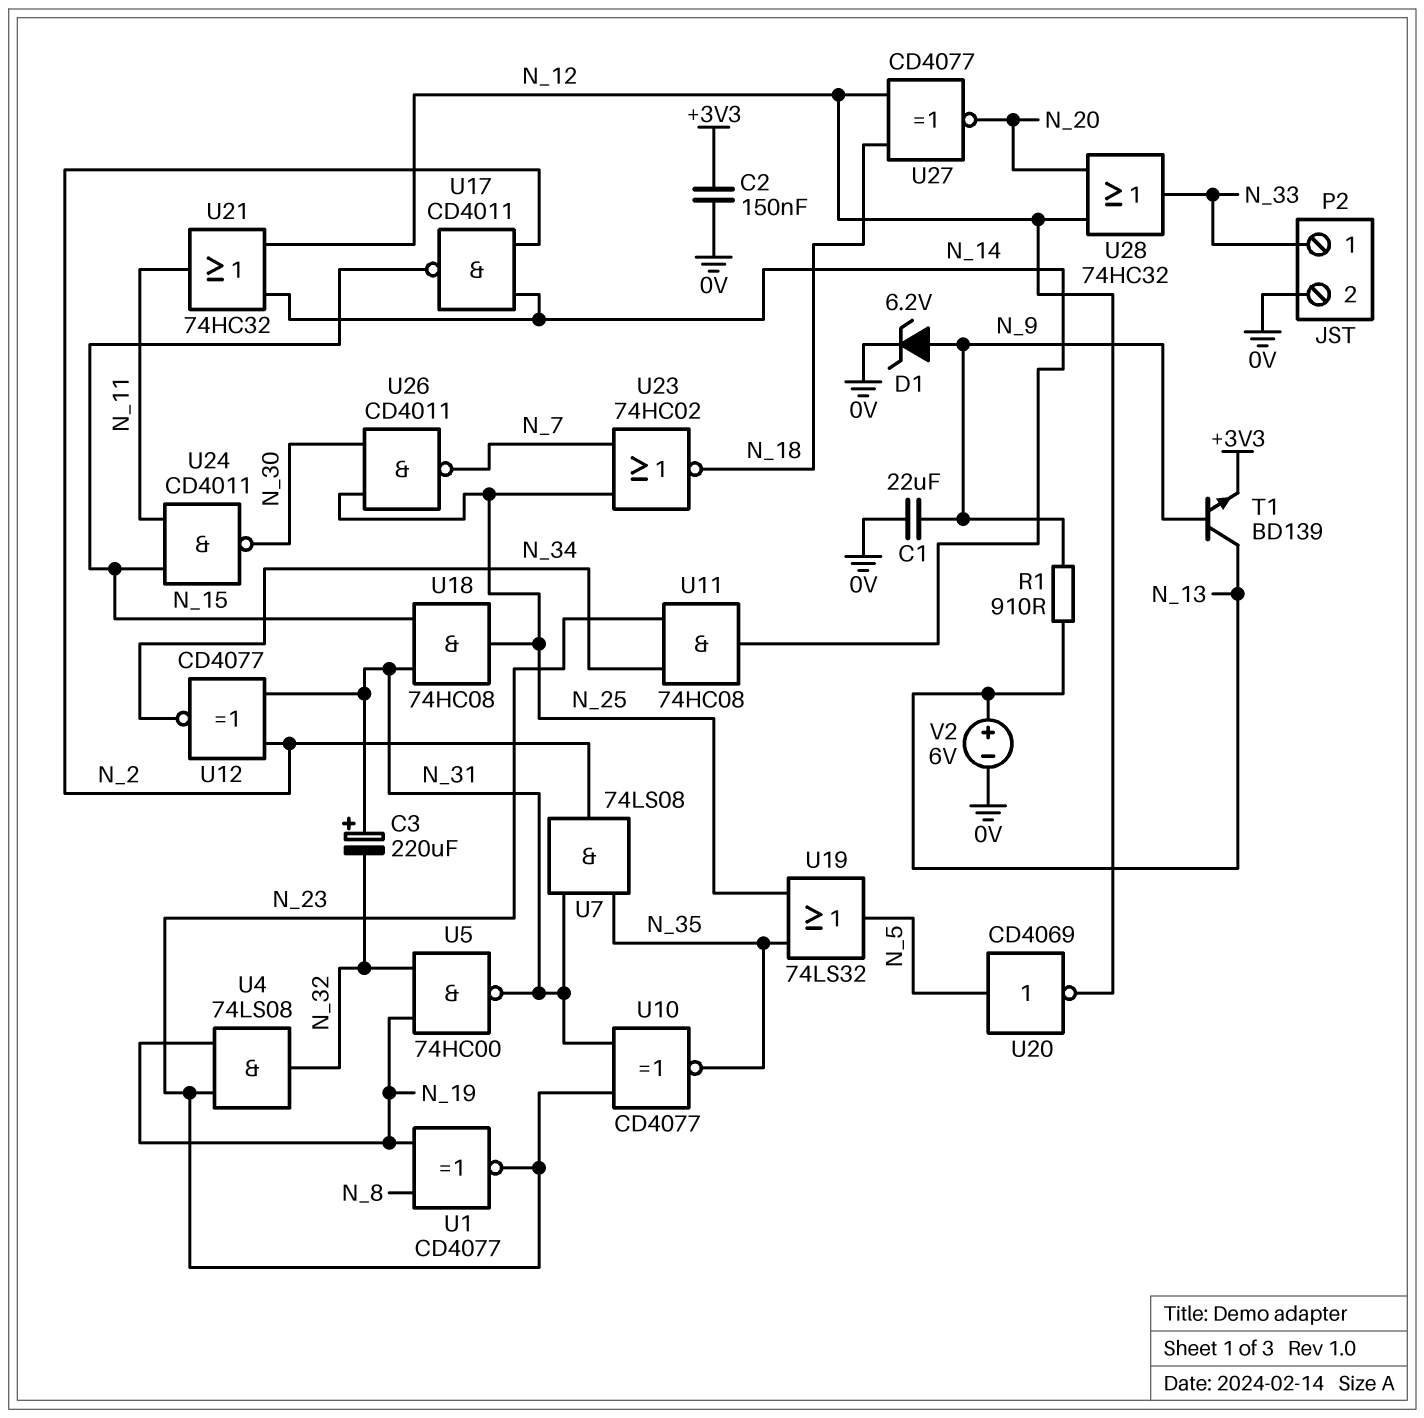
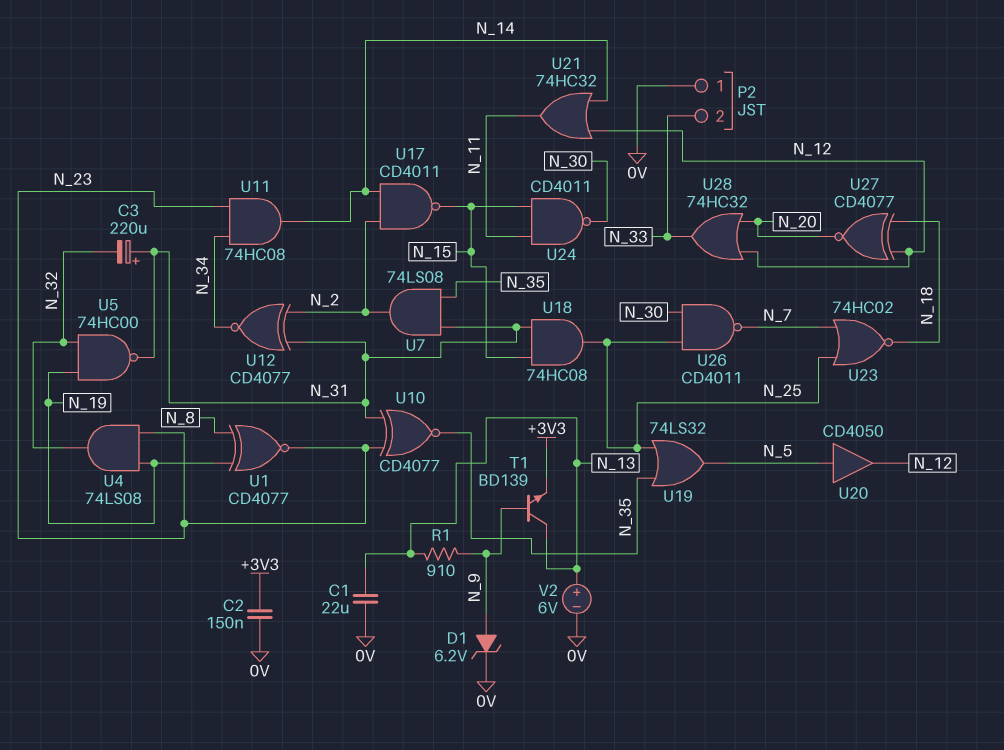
C1: 22uF (0V, N_9) -> 22uF (0V, N_13)
P2 pin 1: N_33 -> 0V
P2 pin 2: 0V -> N_33
U20: NOT CD4069 (in N_5, out N_12) -> buffer CD4050 (in N_5, out N_12)

